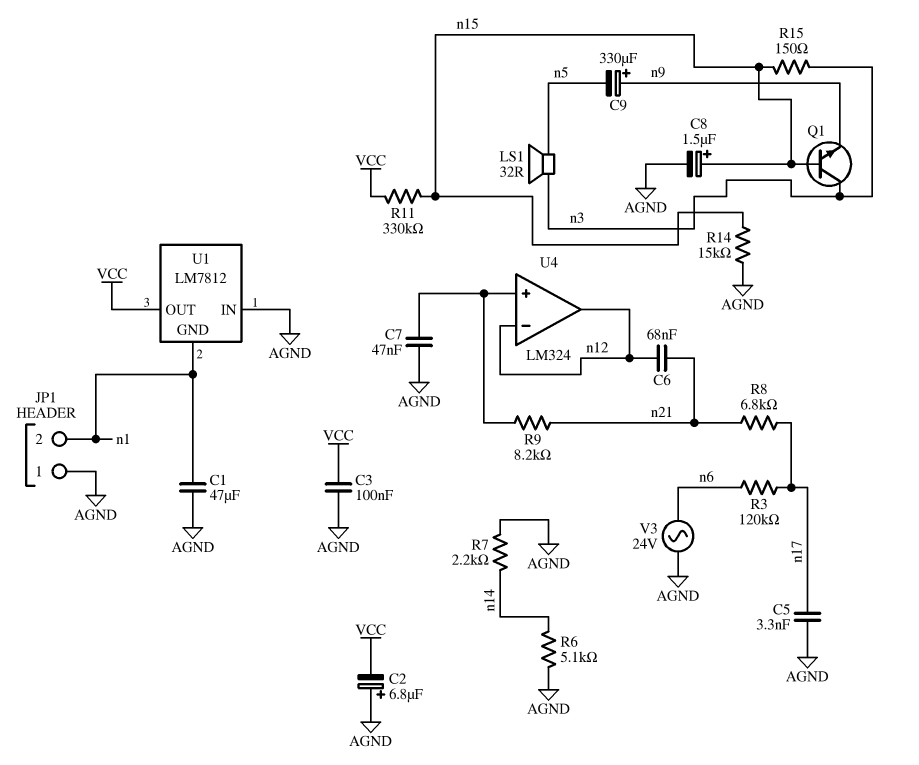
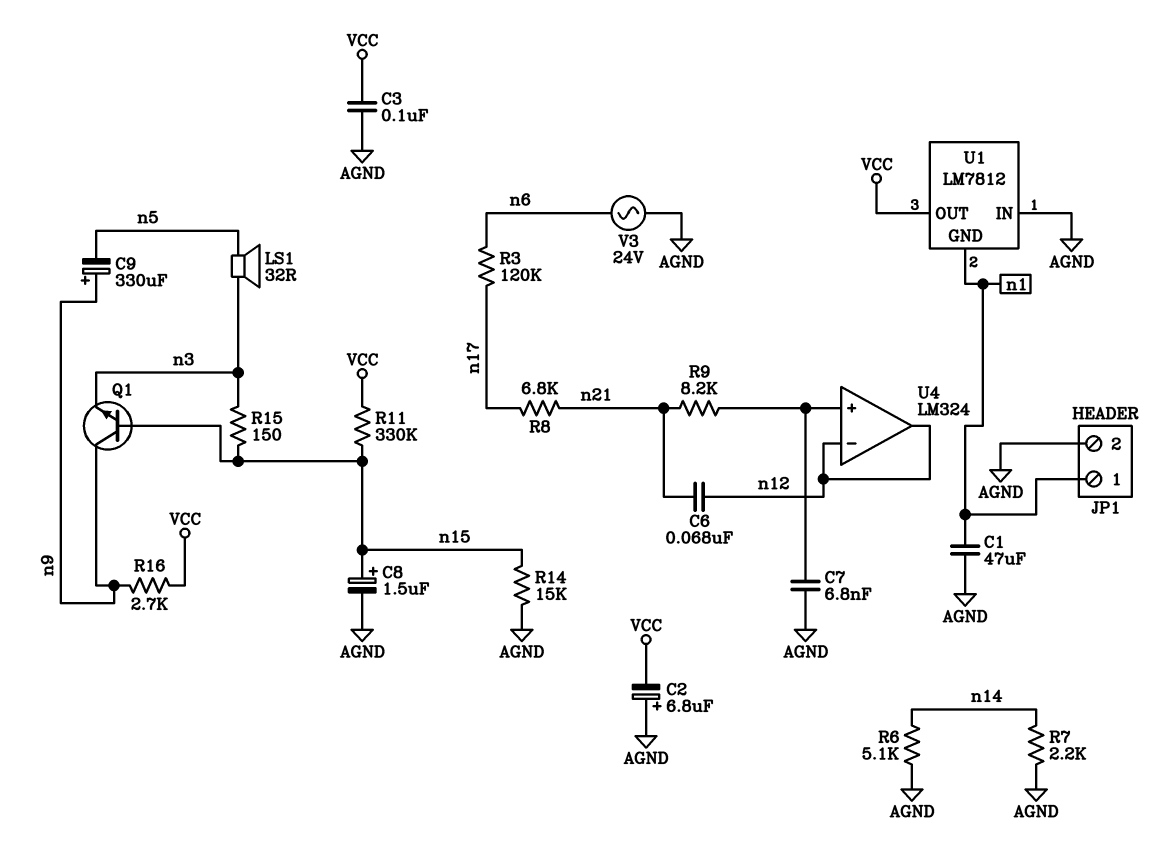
C5: 3.3nF (AGND, n17) -> none
C7: 47nF (AGND, U4/in+) -> 6.8nF (AGND, U4/in+)
JP1 pin 1: AGND -> n1
JP1 pin 2: n1 -> AGND
Q1: NPN (B n15, C n3, E n9) -> NPN (B n15, C n9, E n3)
R16: none -> 2.7k (VCC, n9)

